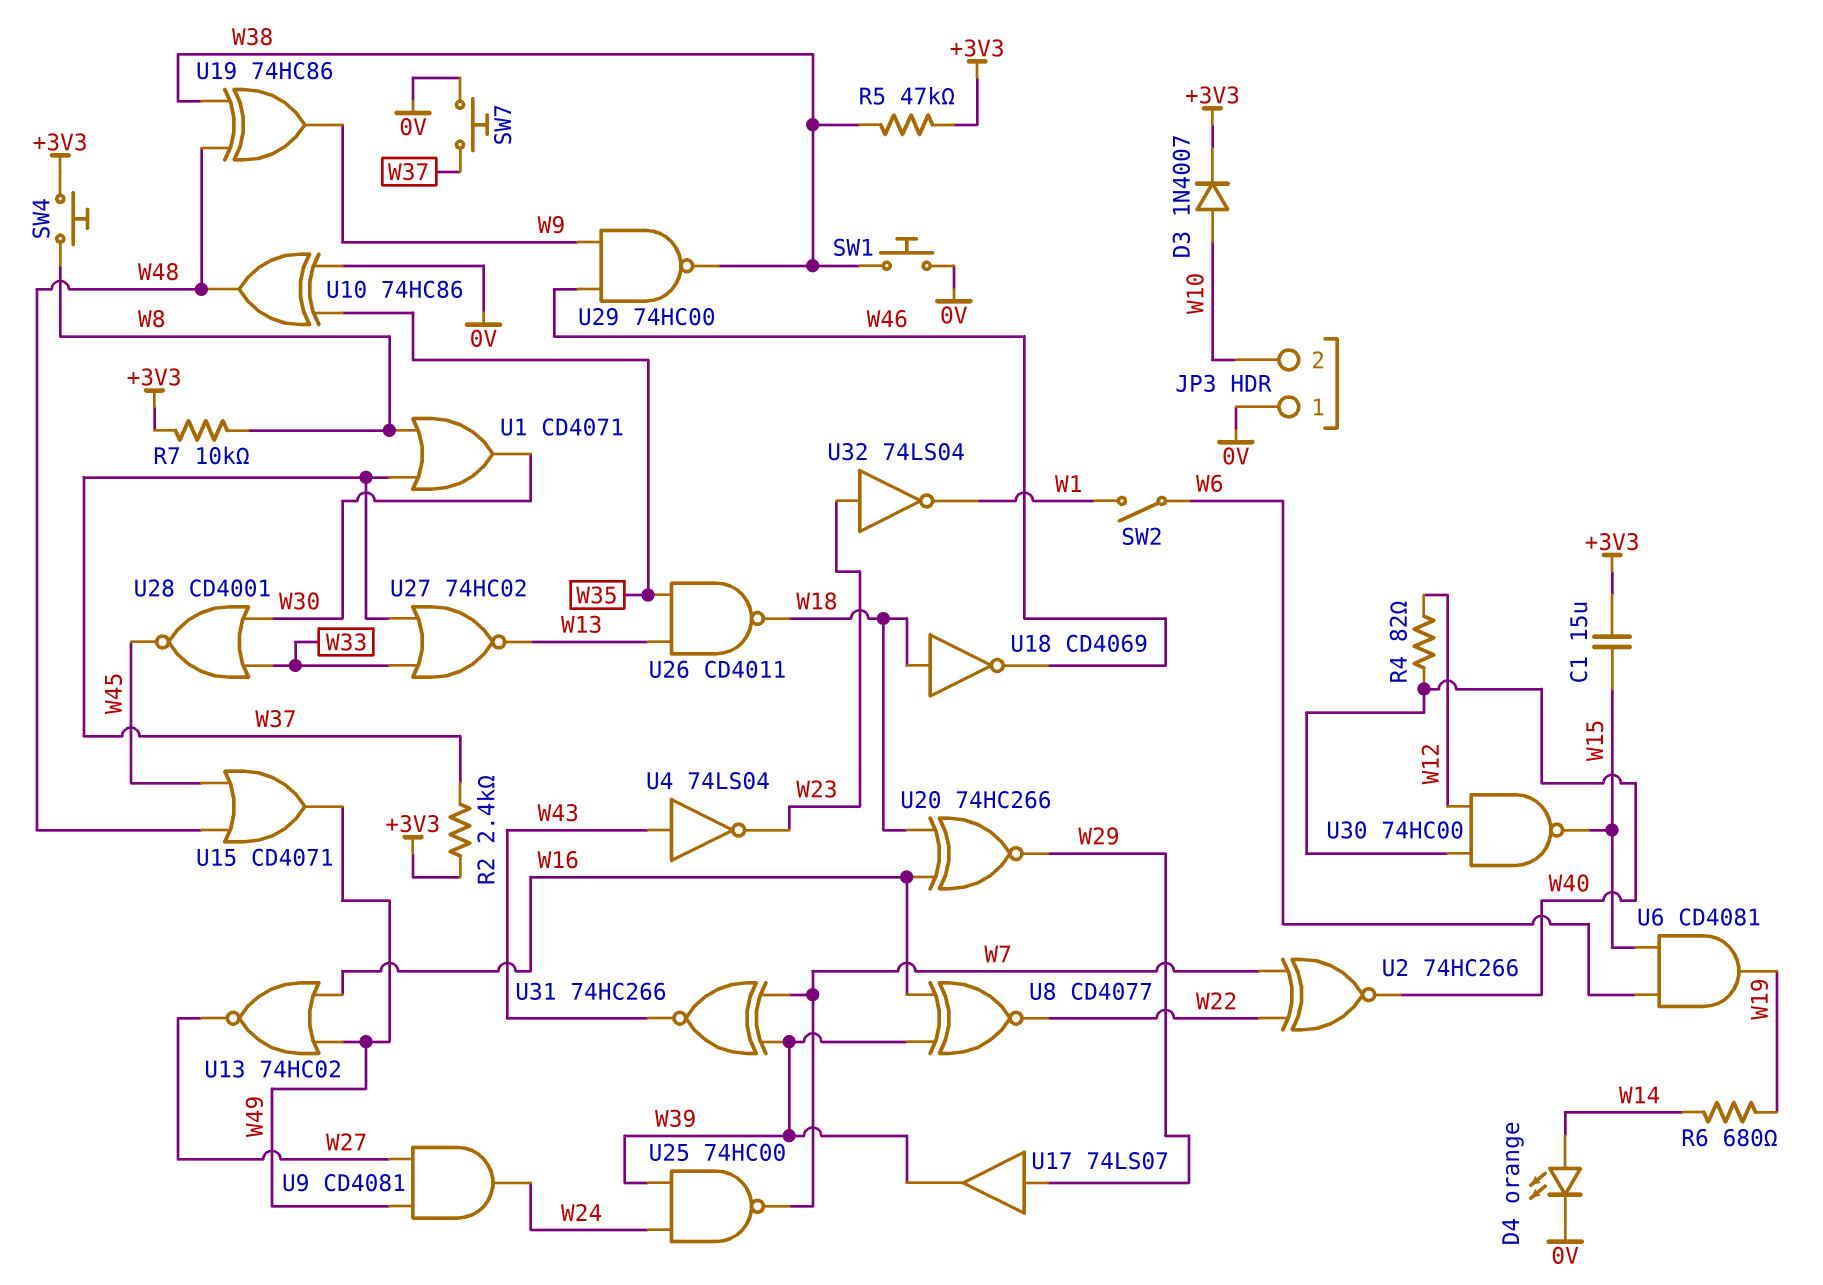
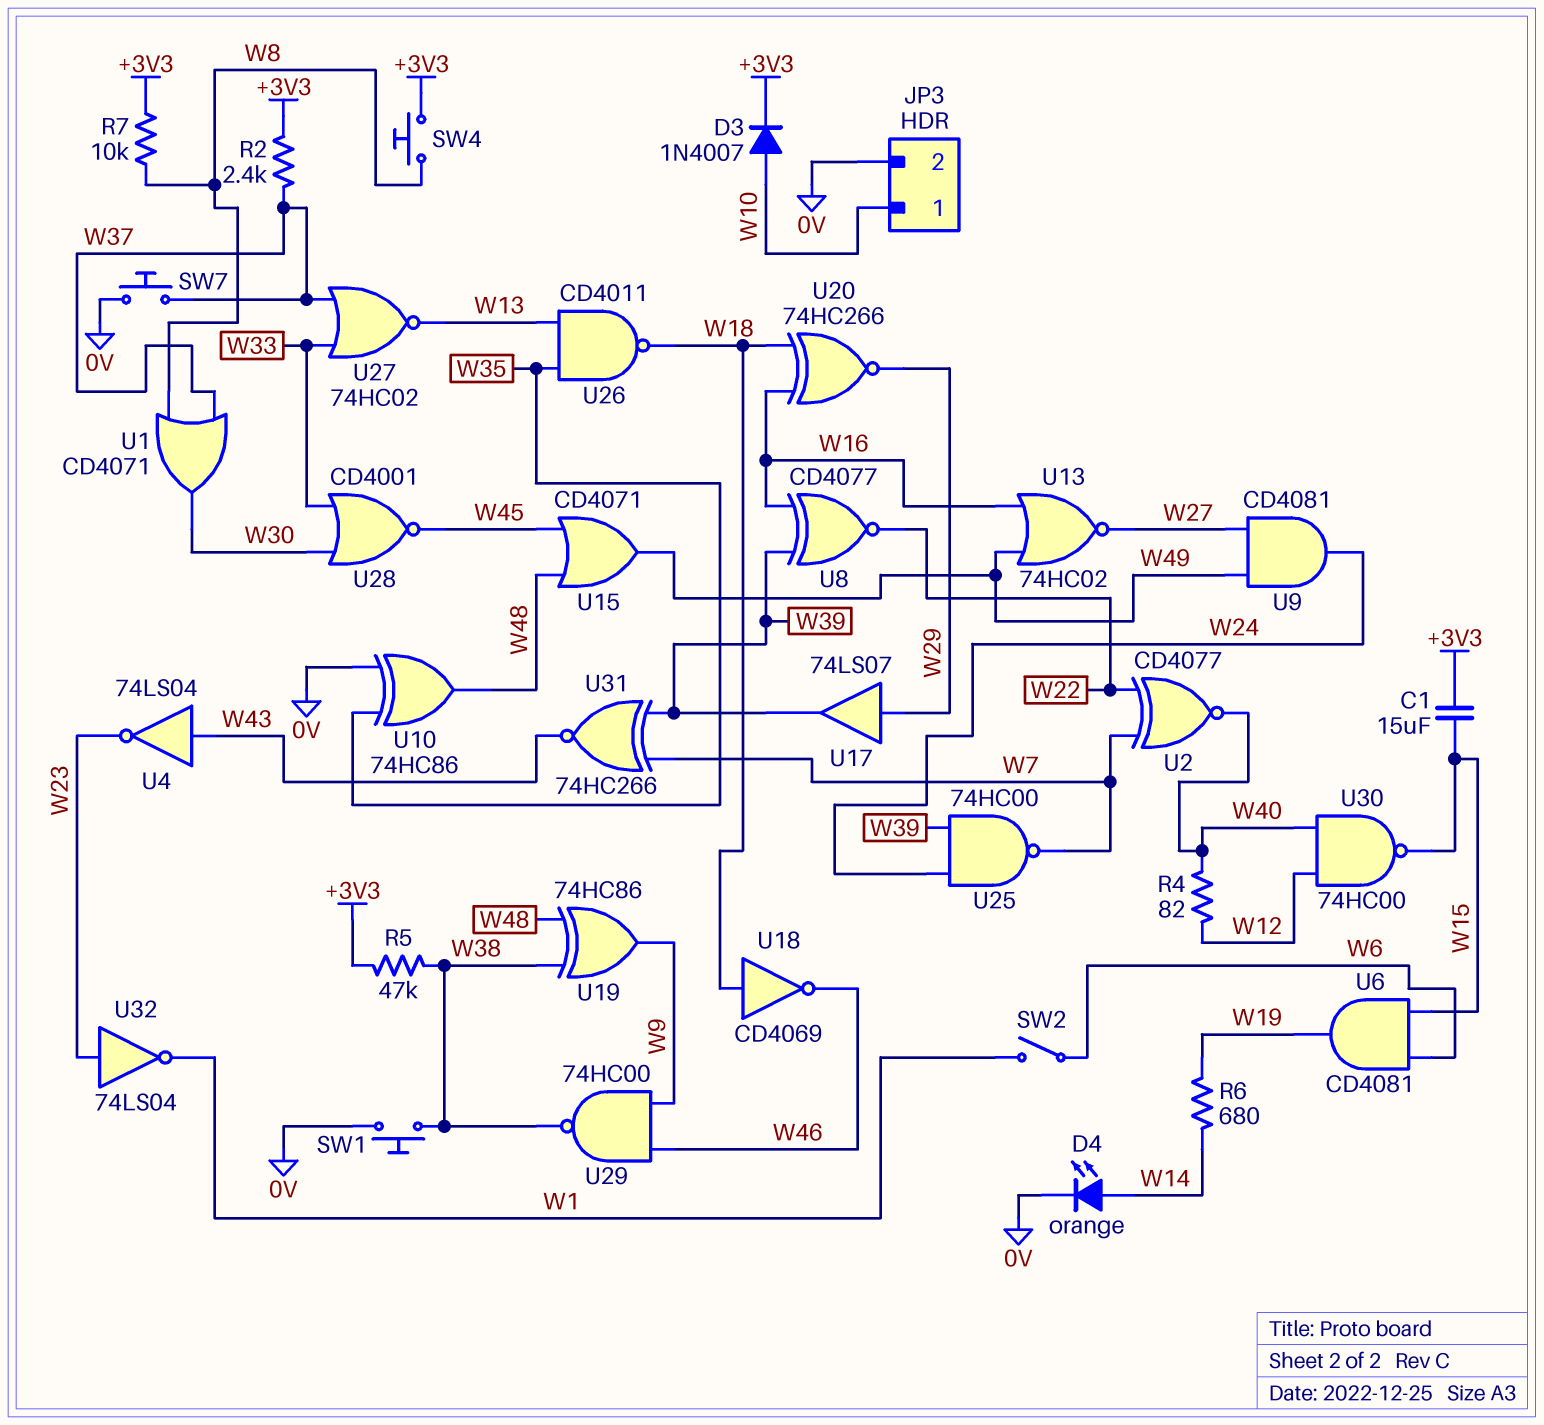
JP3 pin 1: 0V -> W10
JP3 pin 2: W10 -> 0V
U2: XNOR 74HC266 (in W7, in W22, out W40) -> XNOR CD4077 (in W7, in W22, out W40)

